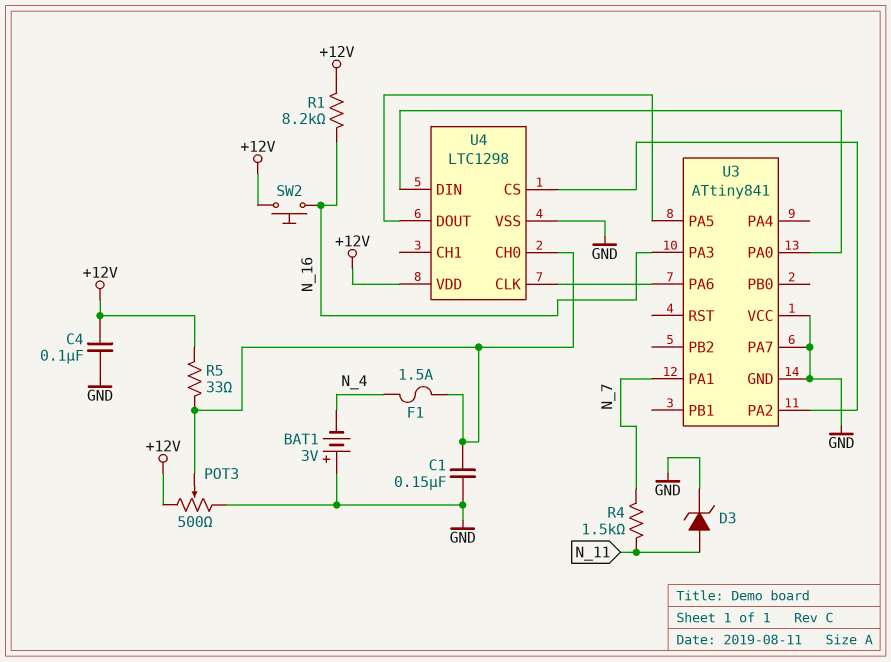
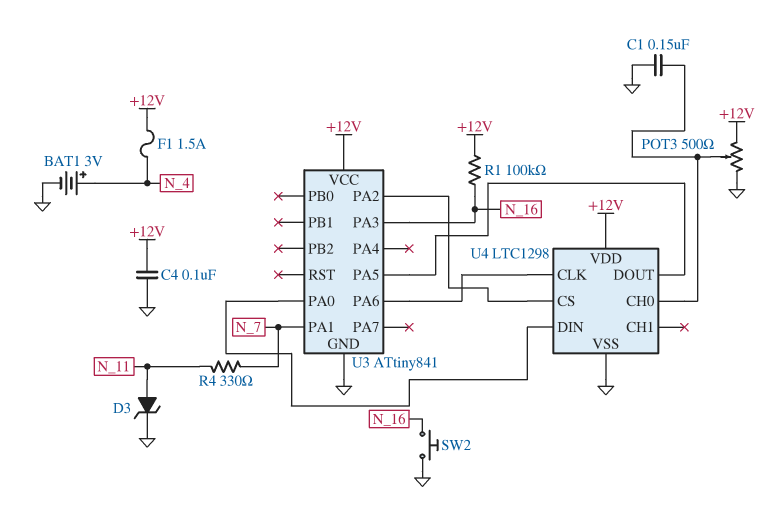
BAT1: 3V (plus GND, minus N_4) -> 3V (plus N_4, minus GND)
F1: 1.5A (N_4, U4/CH0) -> 1.5A (+12V, N_4)
R1: 8.2k (+12V, N_16) -> 100k (+12V, N_16)
R4: 1.5k (N_7, N_11) -> 330 (N_7, N_11)
R5: 33 (+12V, U4/CH0) -> none
SW2: button (+12V, N_16) -> button (GND, N_16)
U3 pin PA7: GND -> none
U3 pin VCC: GND -> +12V

